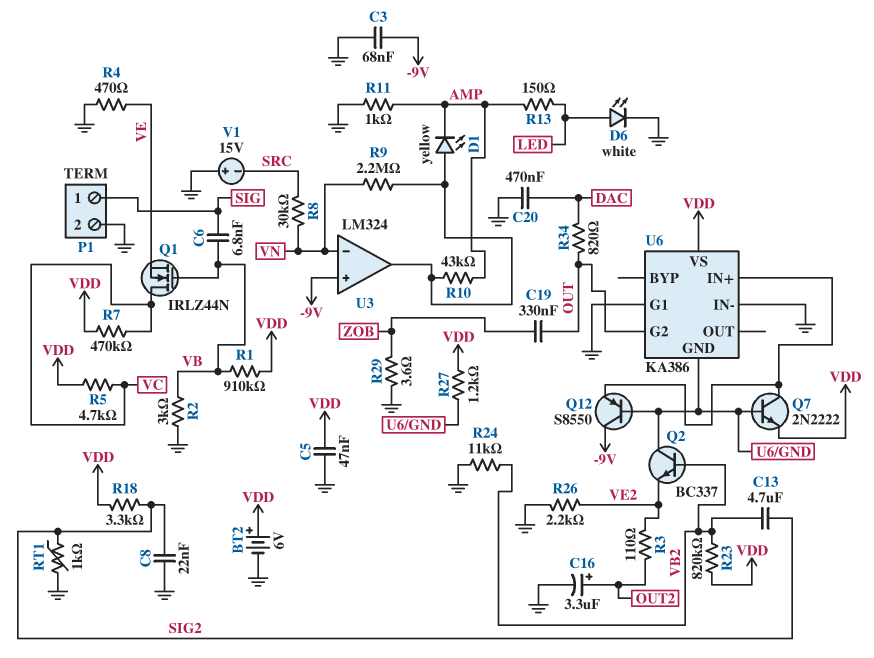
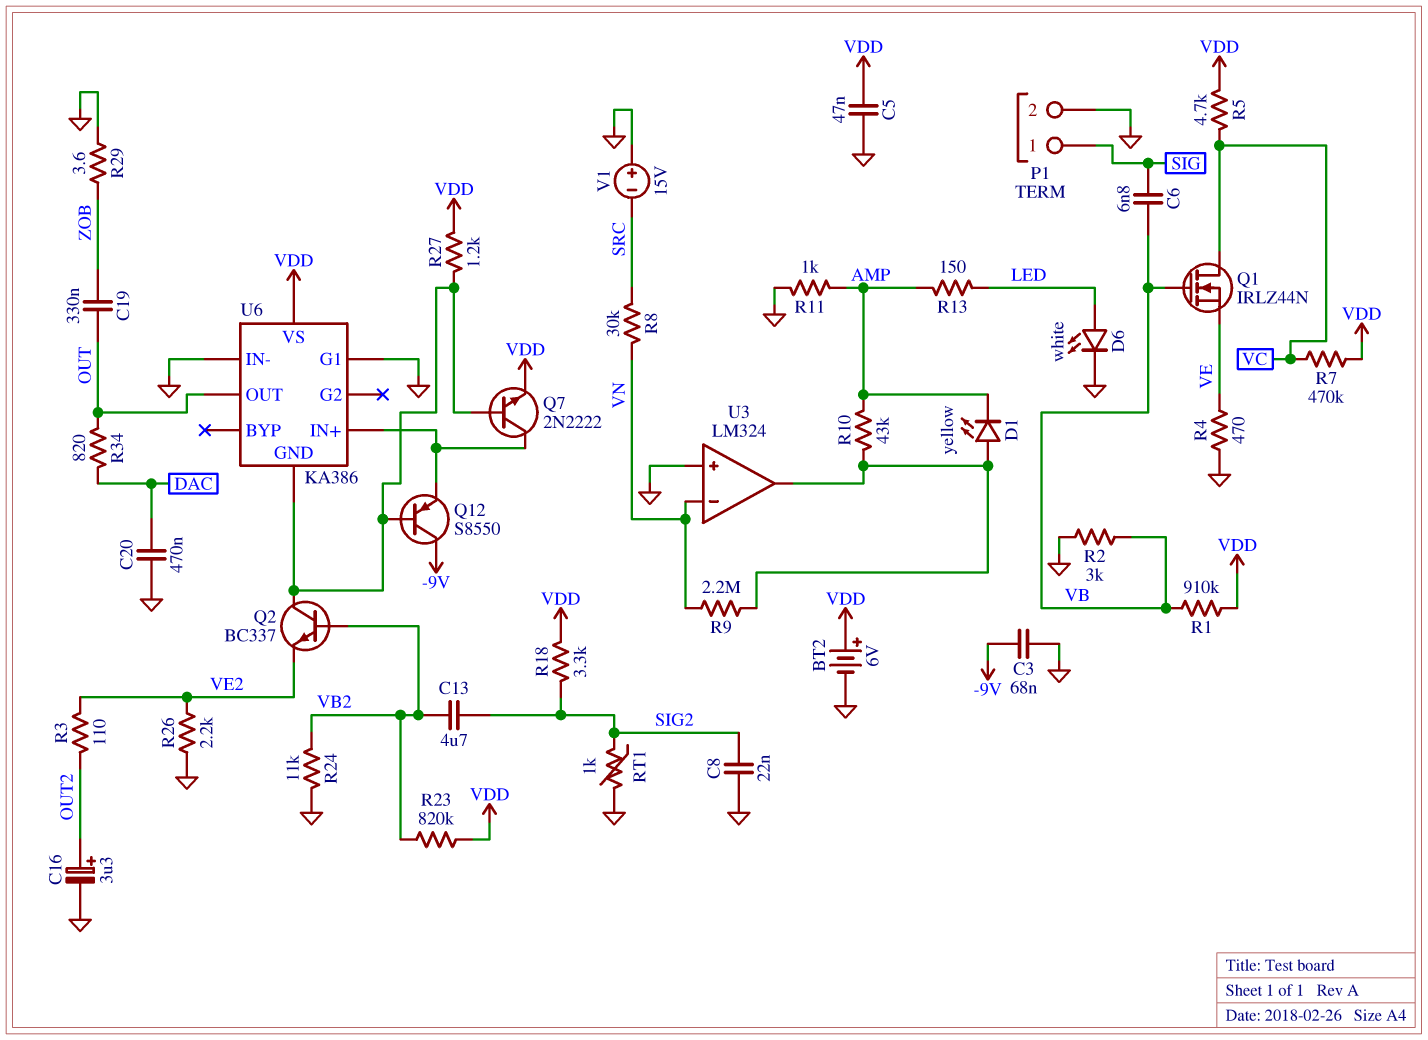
U3 pin in+: -9V -> GND
U6 pin G2: OUT -> none
U6 pin OUT: none -> OUT

